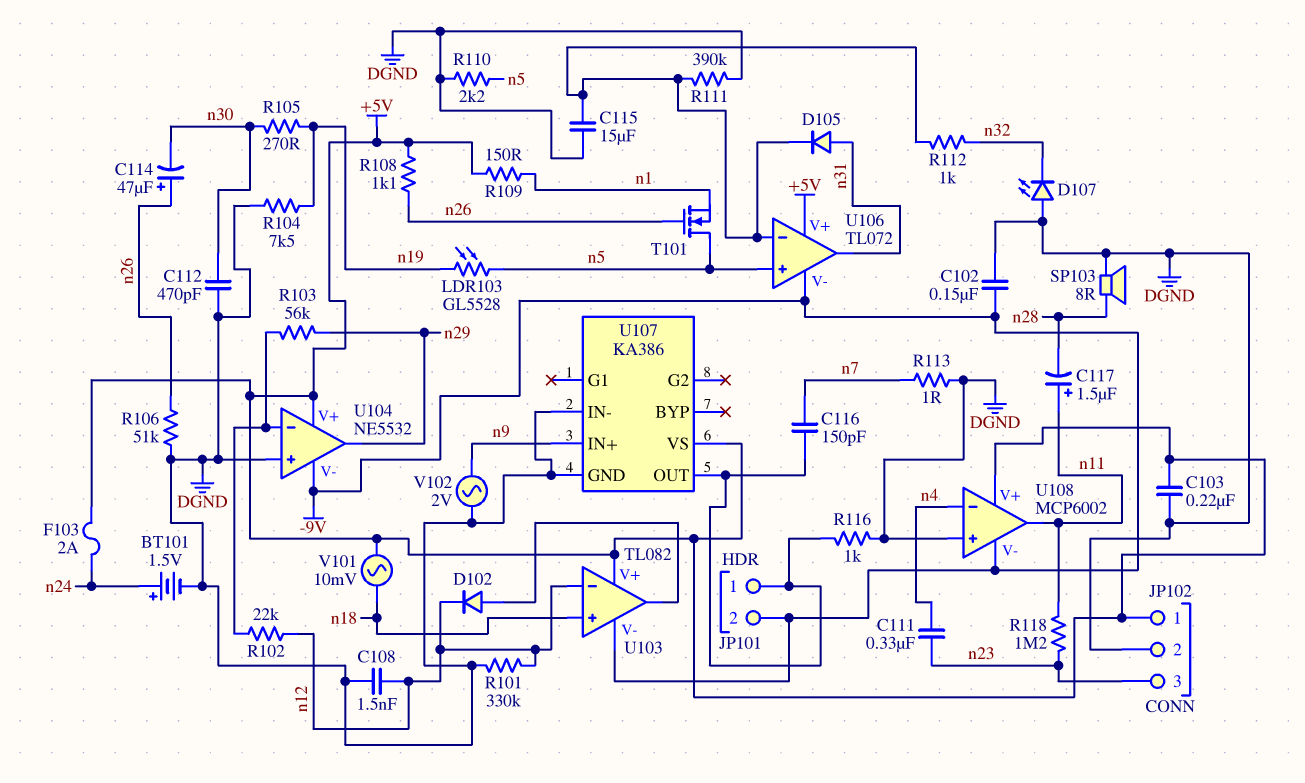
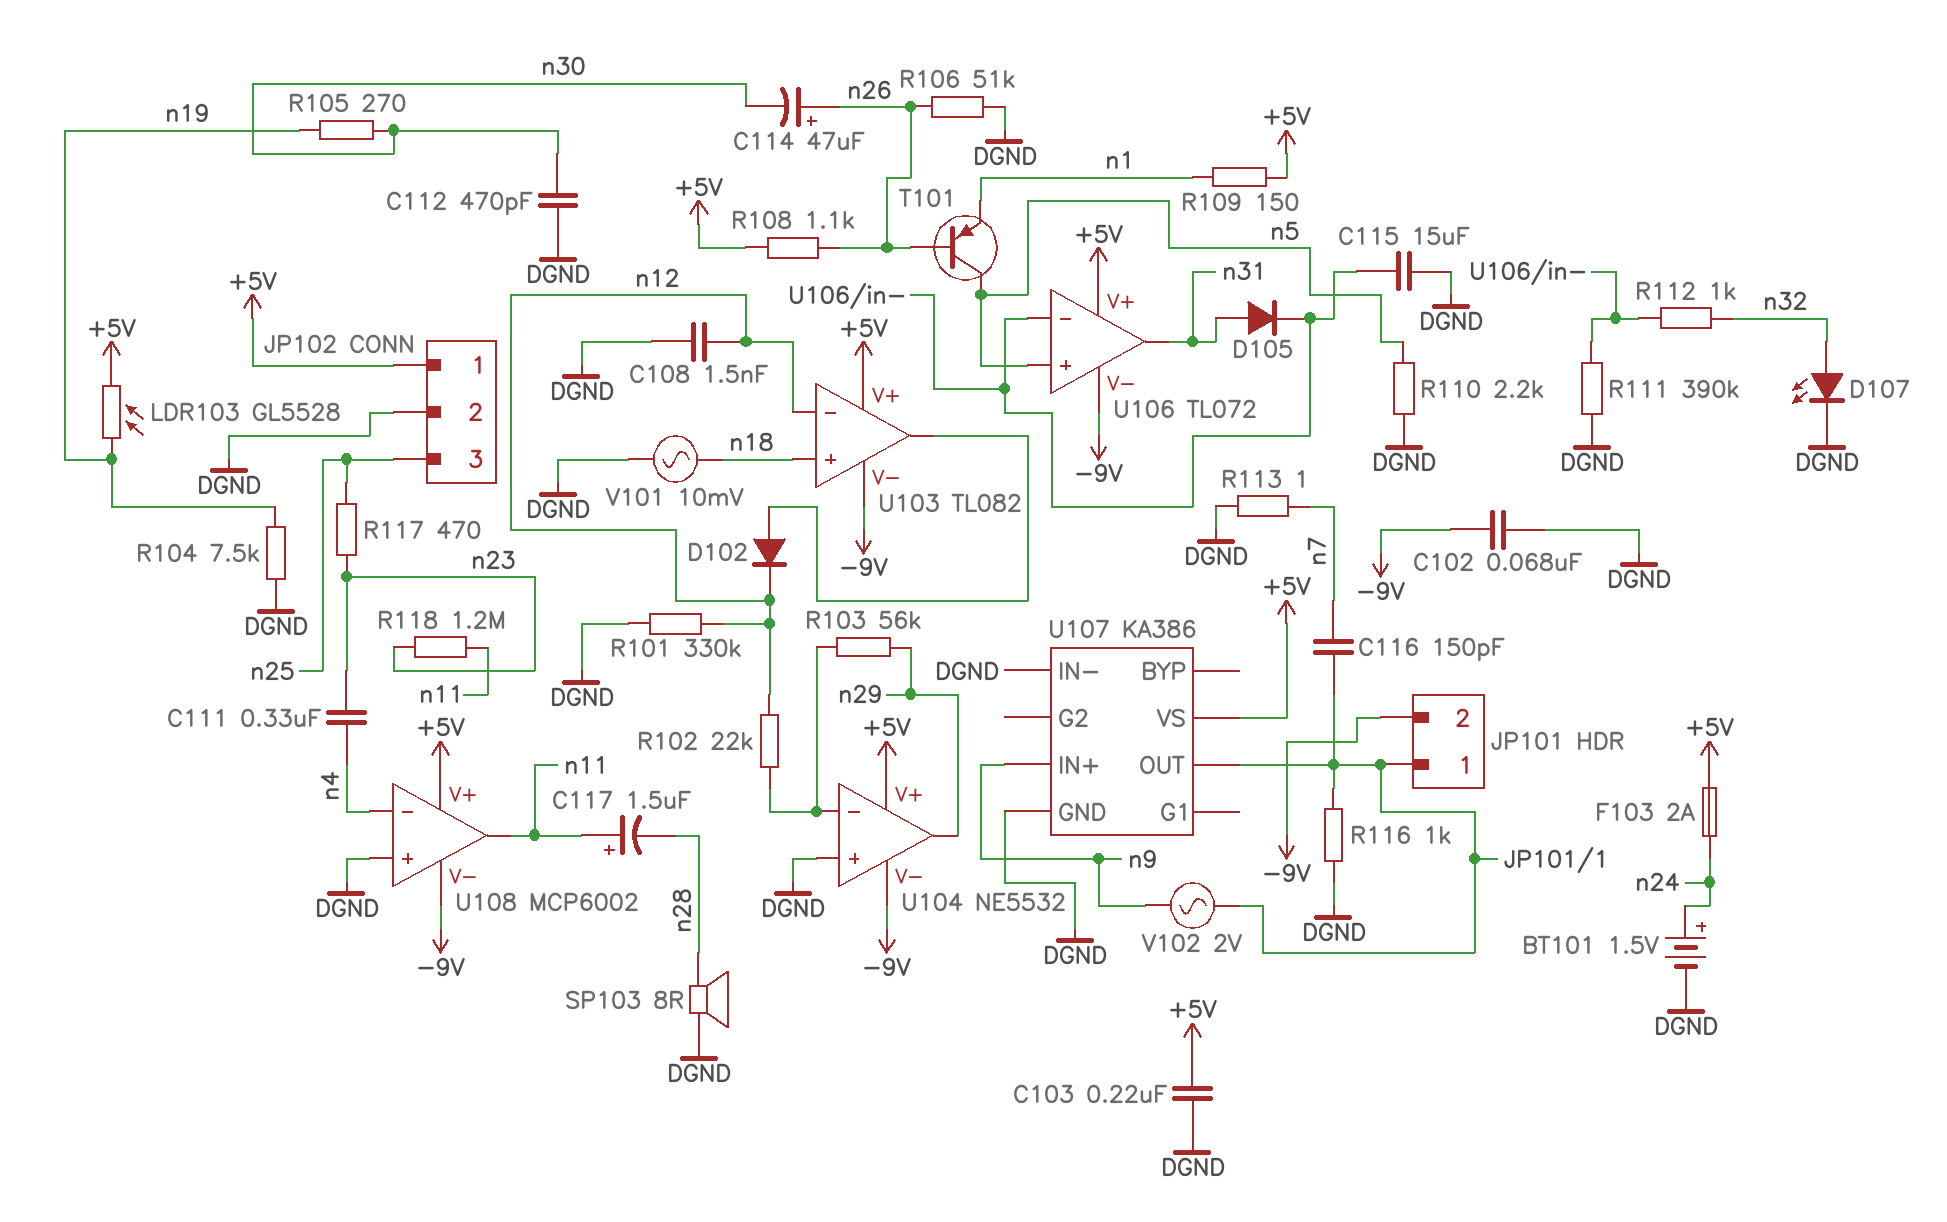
C102: 150nF (-9V, DGND) -> 68nF (-9V, DGND)
D107: LED (A DGND, K n32) -> LED (A n32, K DGND)
JP102 pin 3: n23 -> n25
LDR103: GL5528 (n5, n19) -> GL5528 (+5V, n19)
R117: none -> 470 (n23, n25)
T101: NMOS (G n26, D n5, S n1) -> PNP (B n26, C n5, E n1)
V101: AC 10mV (+5V, n18) -> AC 10mV (DGND, n18)
V102: AC 2V (DGND, n9) -> AC 2V (JP101/1, n9)

